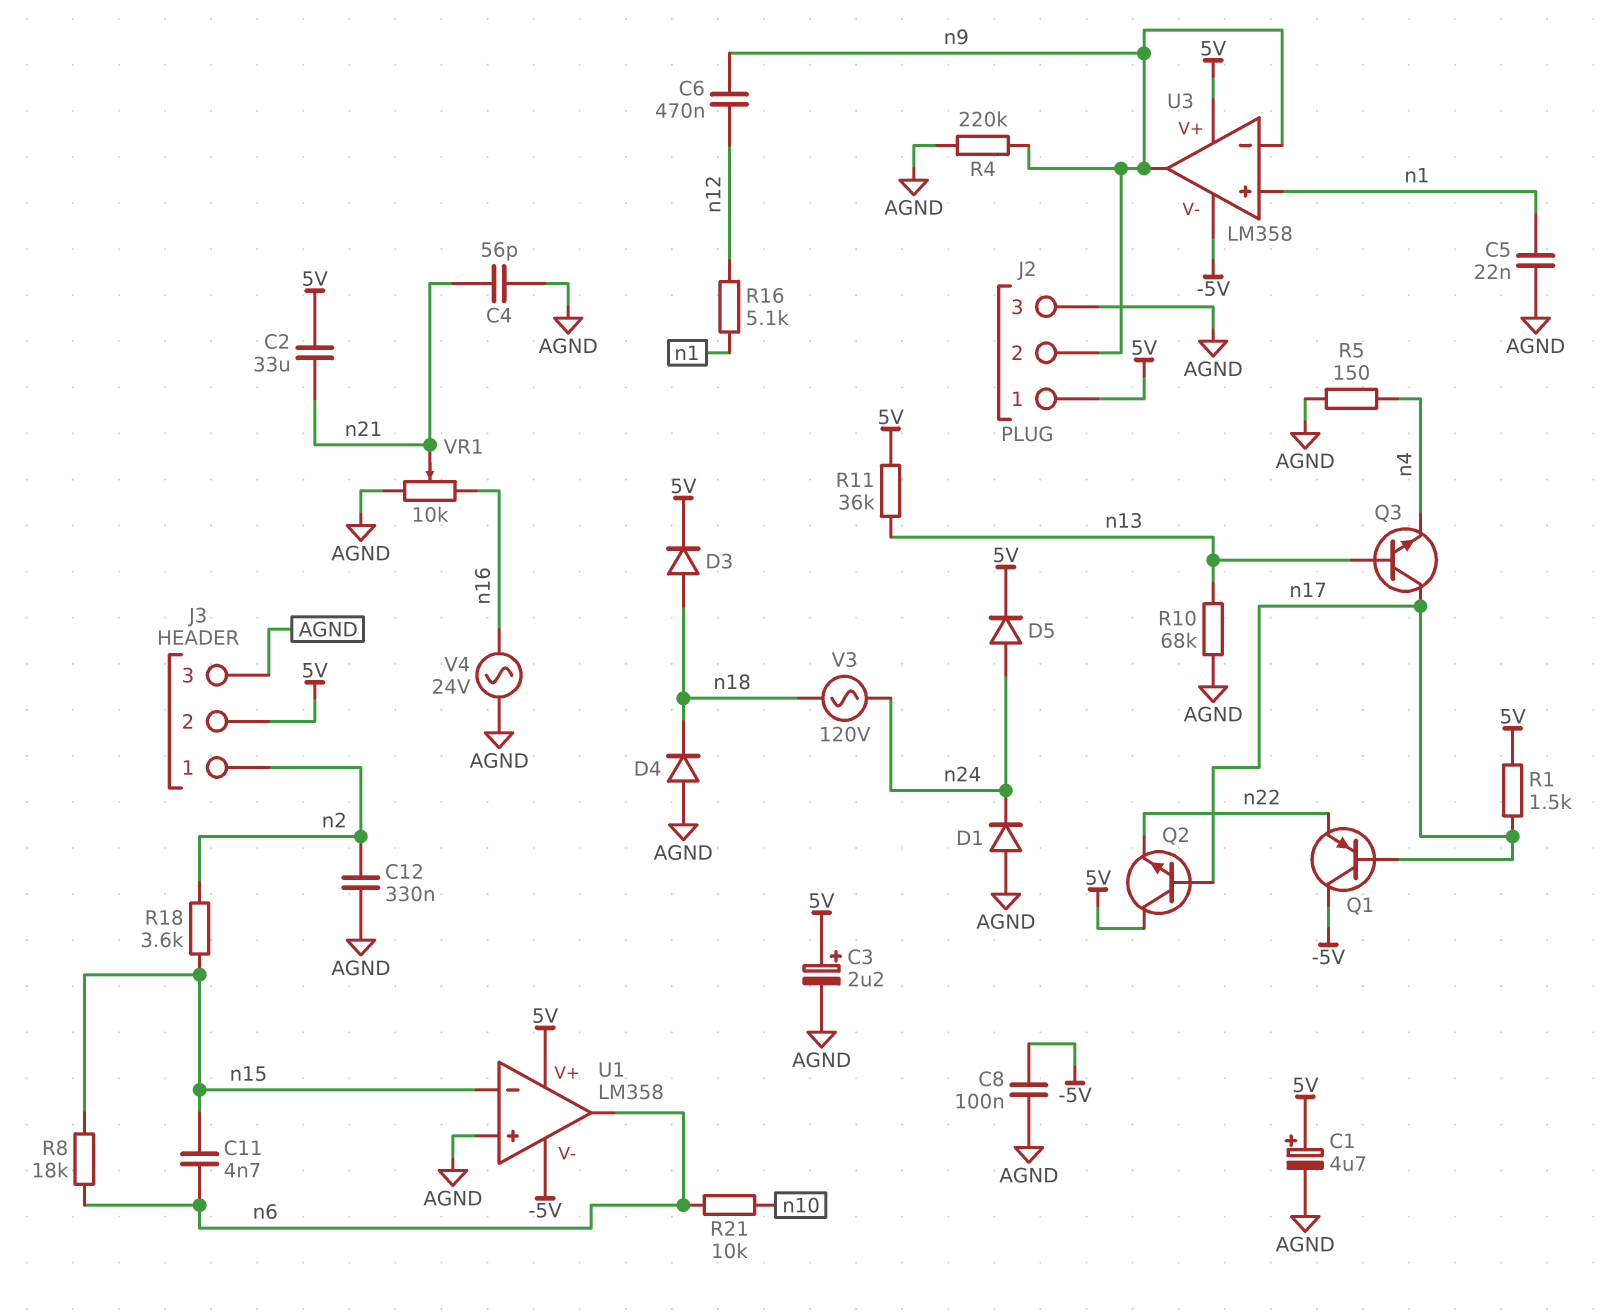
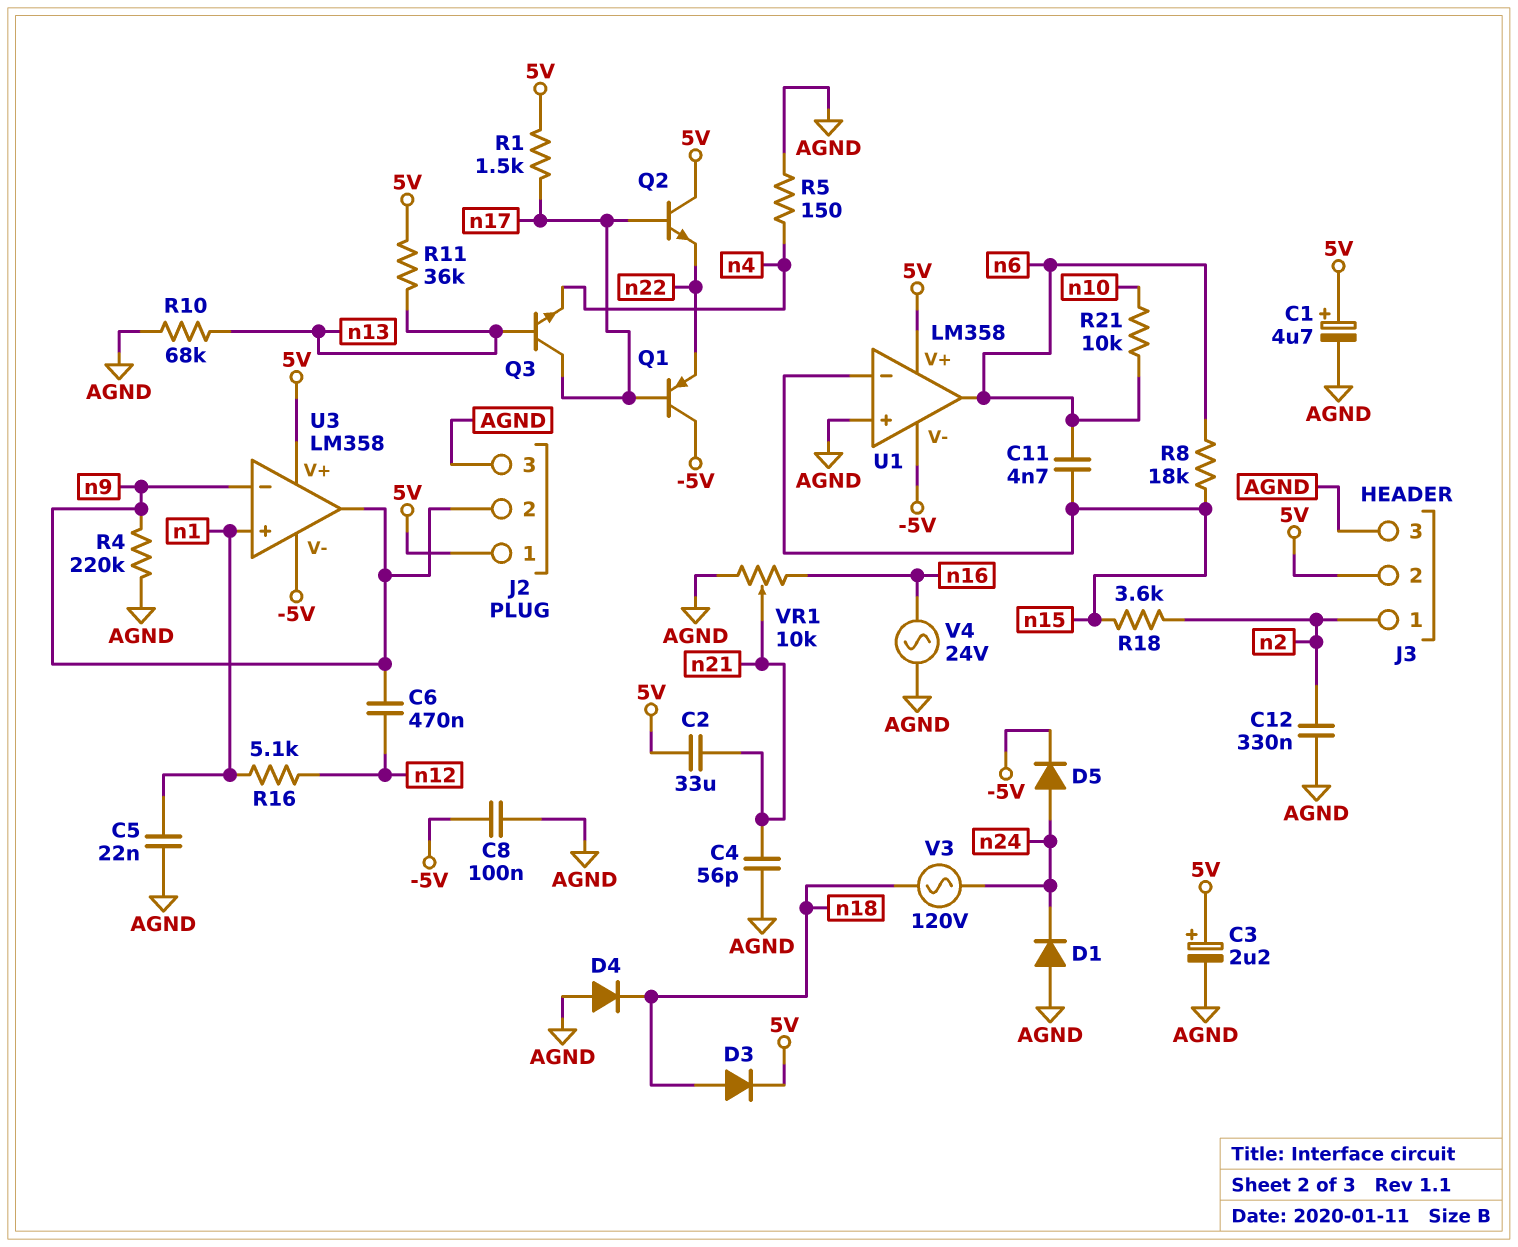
D5: diode (A n24, K 5V) -> diode (A n24, K -5V)

